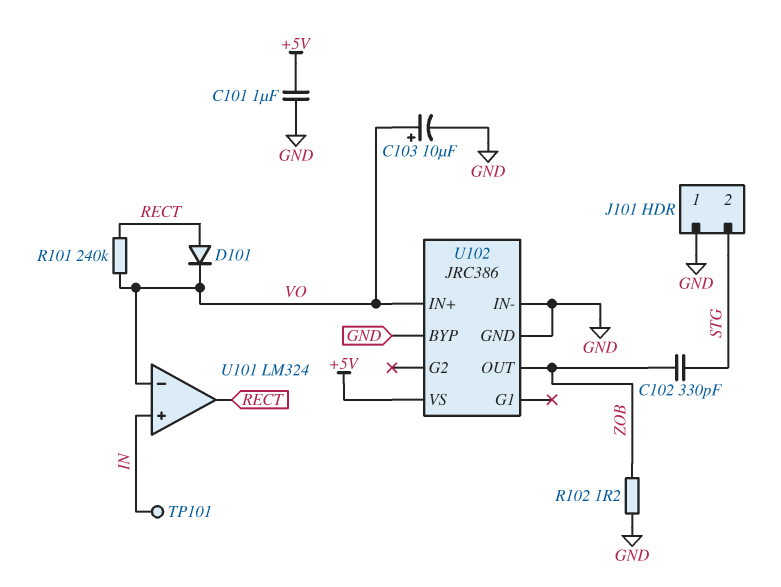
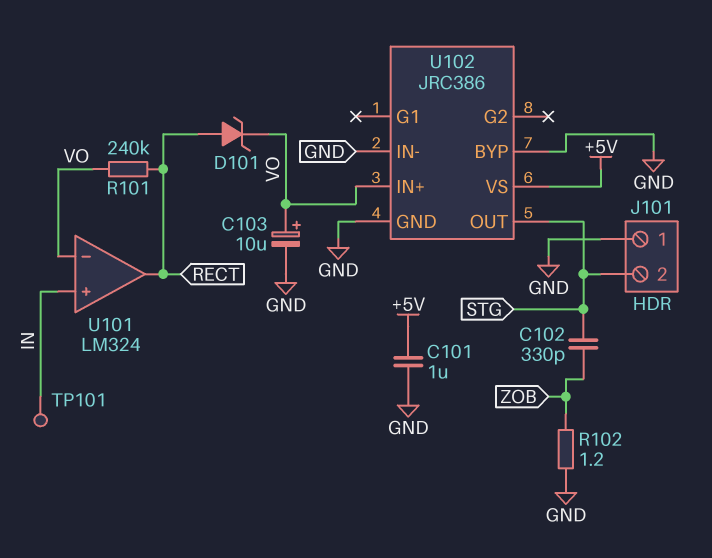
D101: diode (A RECT, K VO) -> zener (A RECT, K VO)
U102 pin OUT: ZOB -> STG

